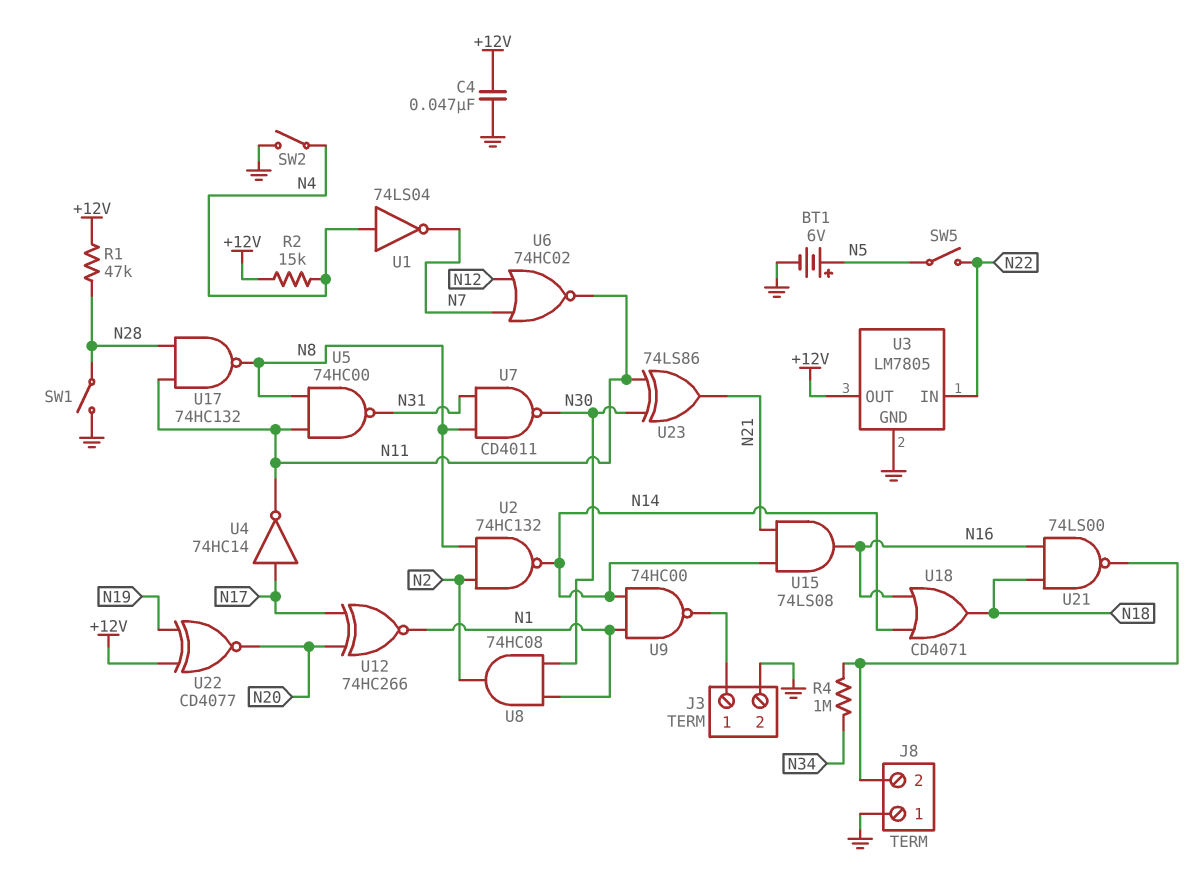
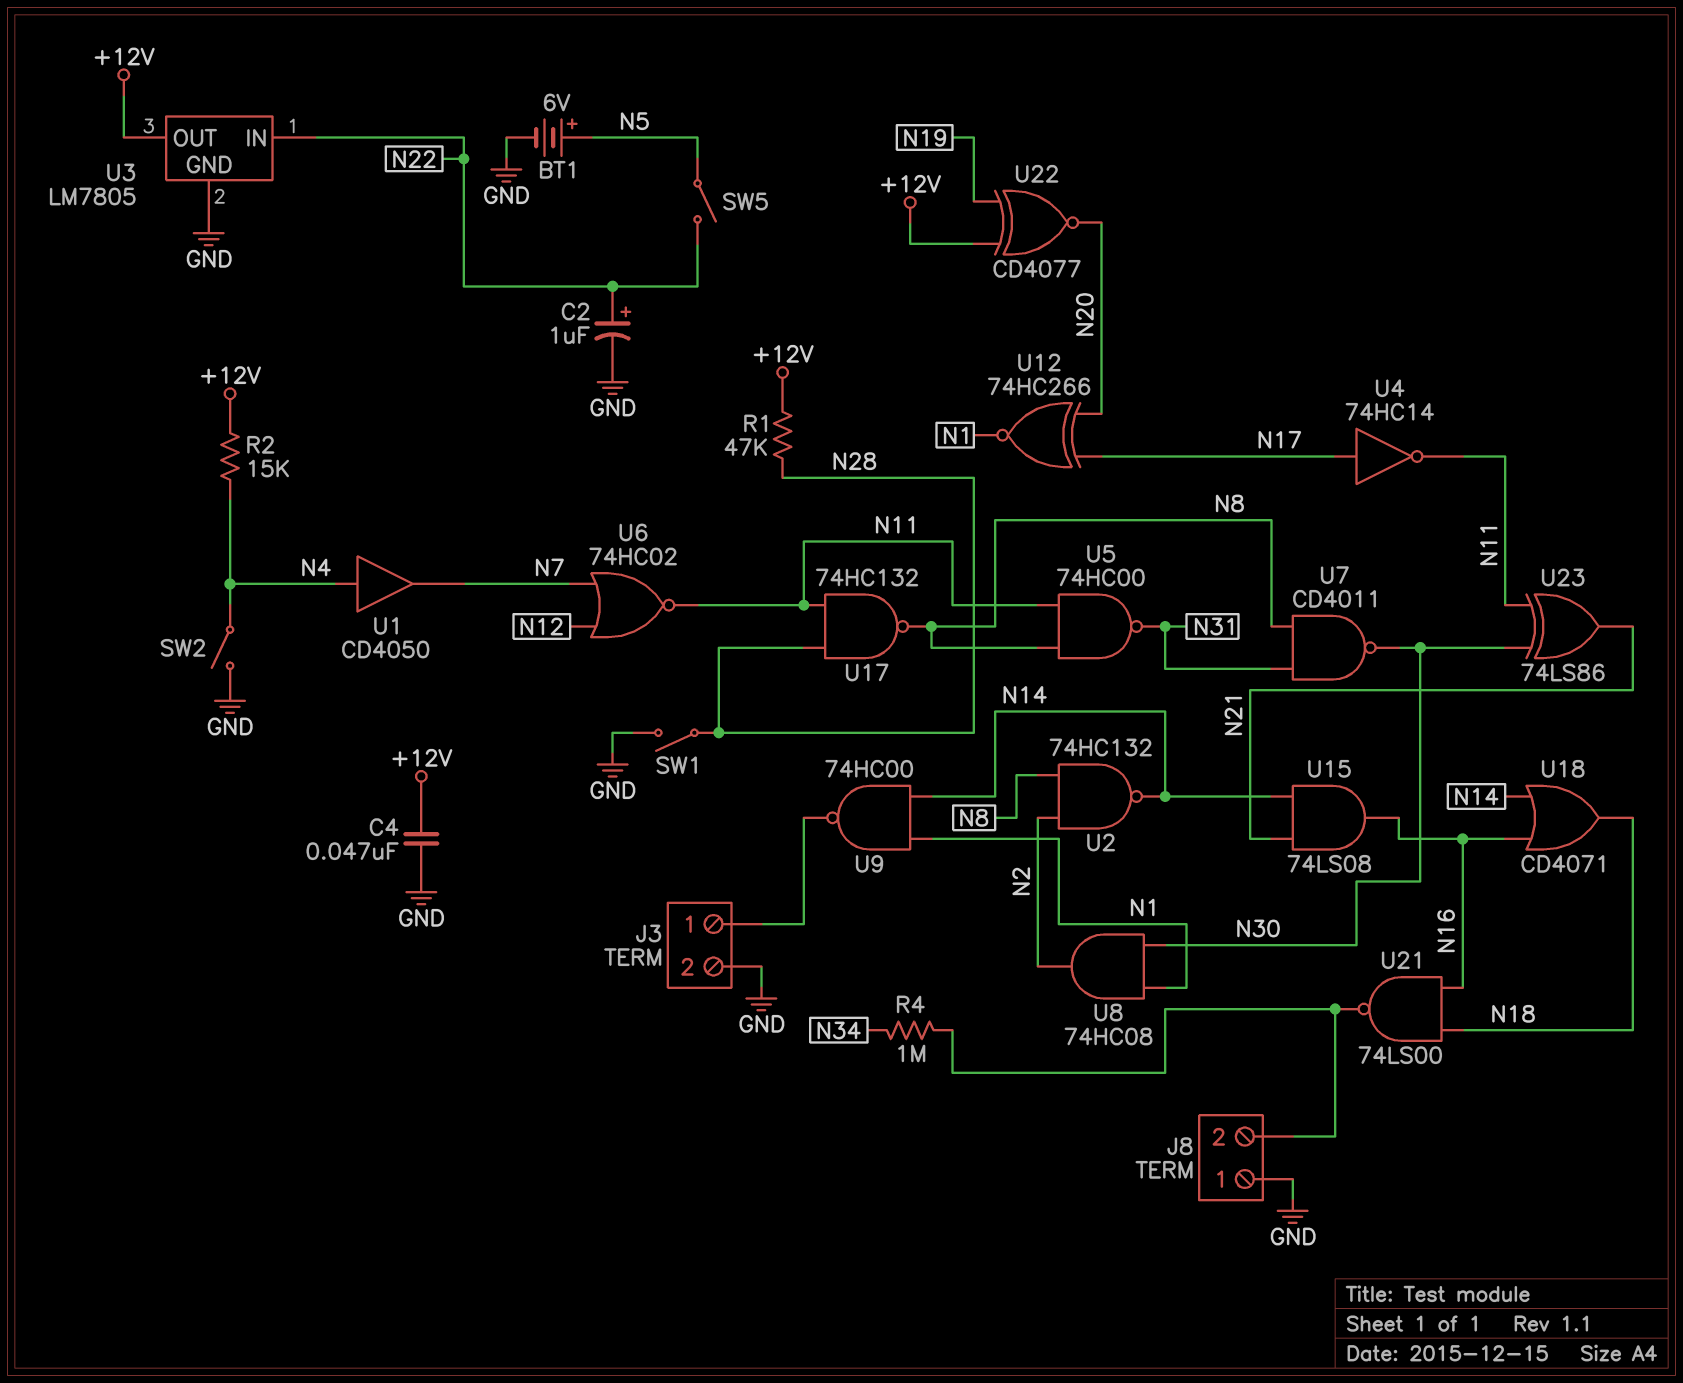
C2: none -> 1uF (plus N22, minus GND)
U1: NOT 74LS04 (in N4, out N7) -> buffer CD4050 (in N4, out N7)

